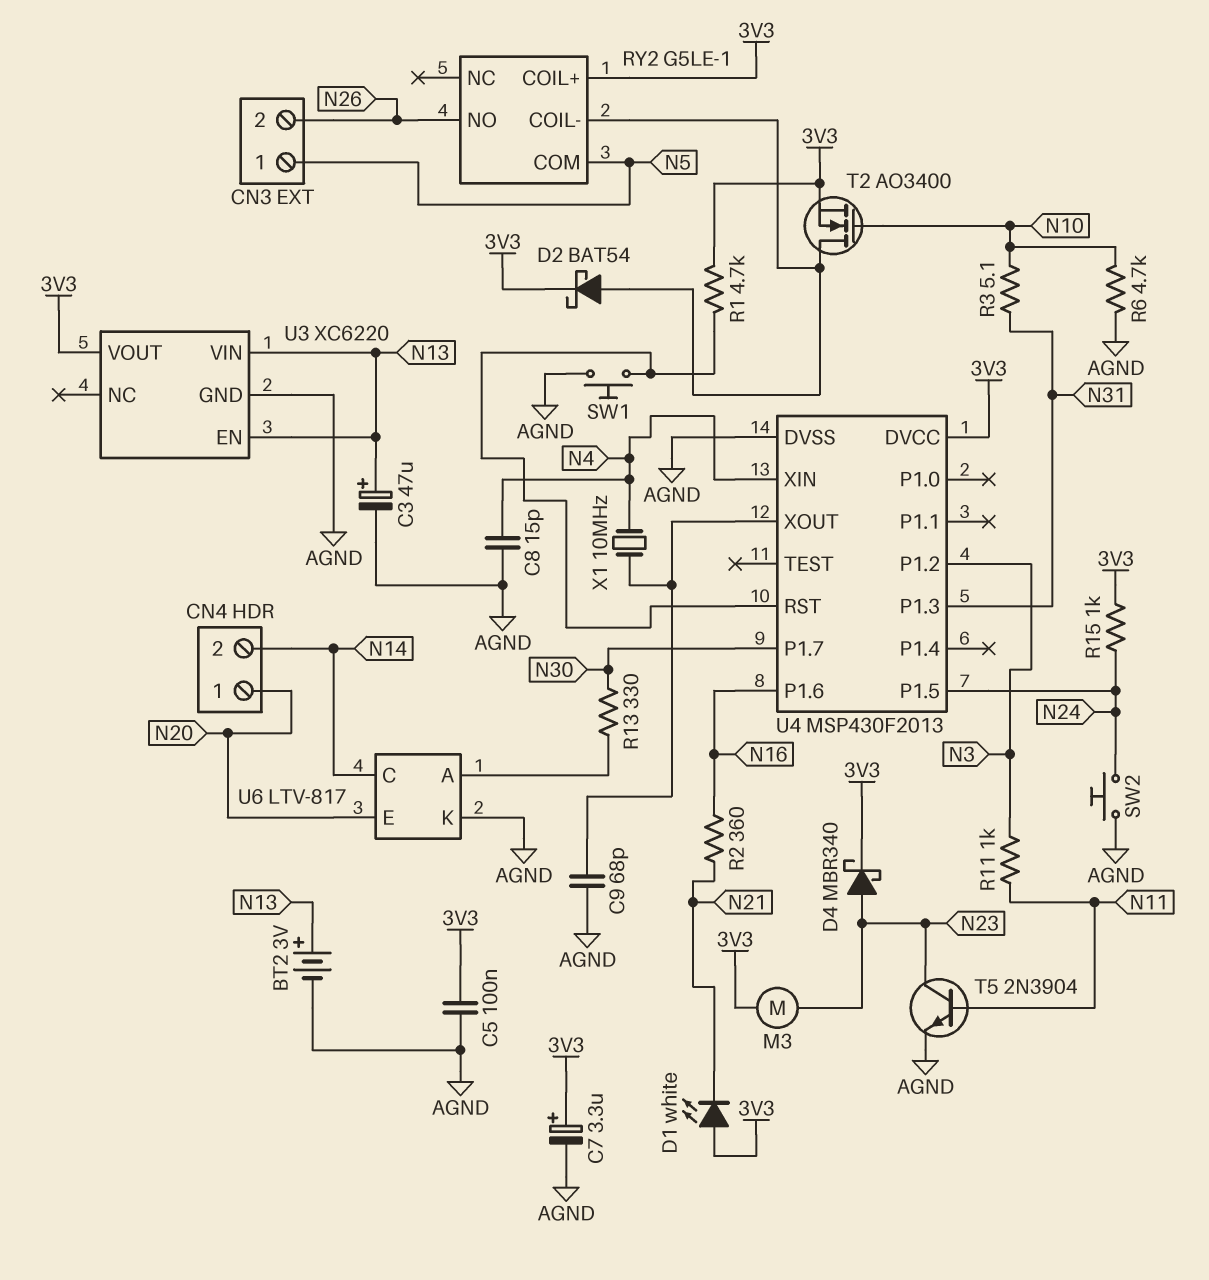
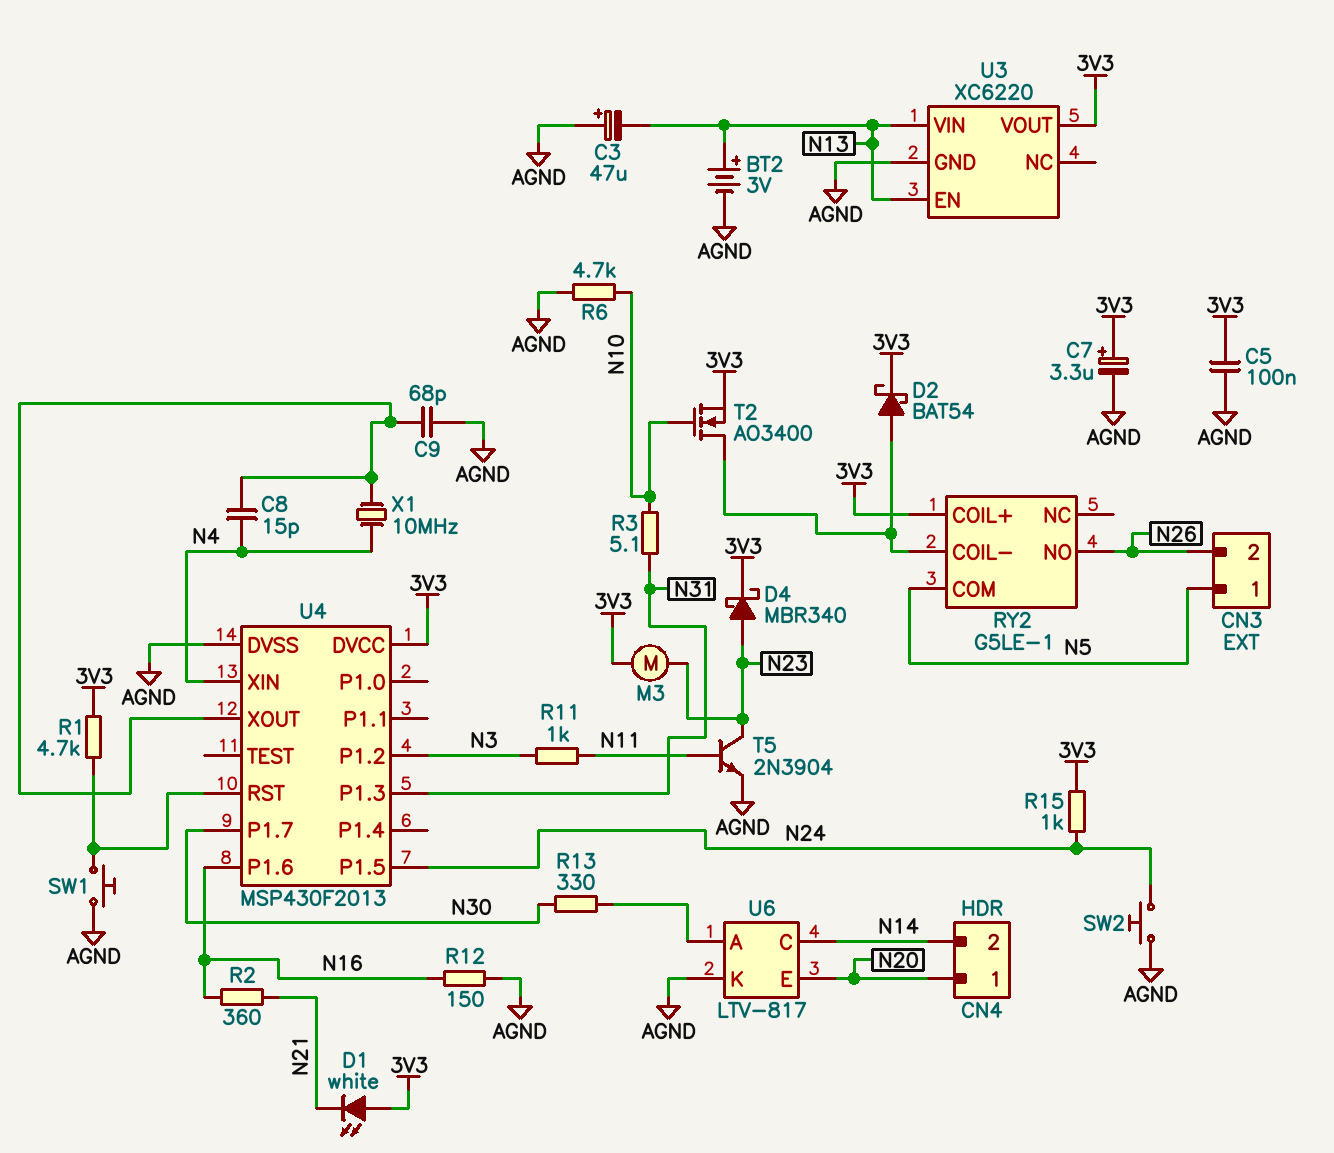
C3: 47uF (plus N13, minus AGND) -> 47uF (plus AGND, minus N13)
C8: 15pF (AGND, N4) -> 15pF (N4, U4/XOUT)
R12: none -> 150 (AGND, N16)

